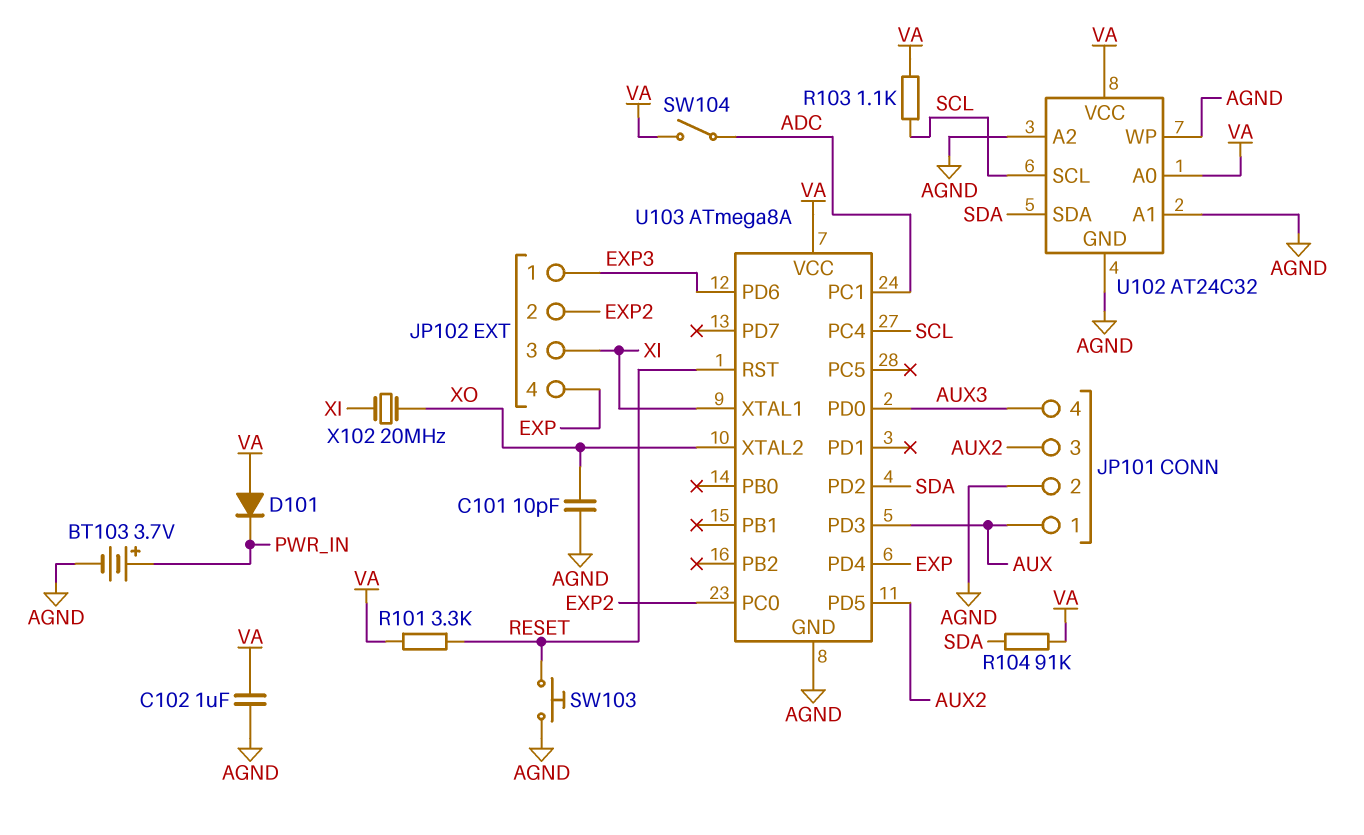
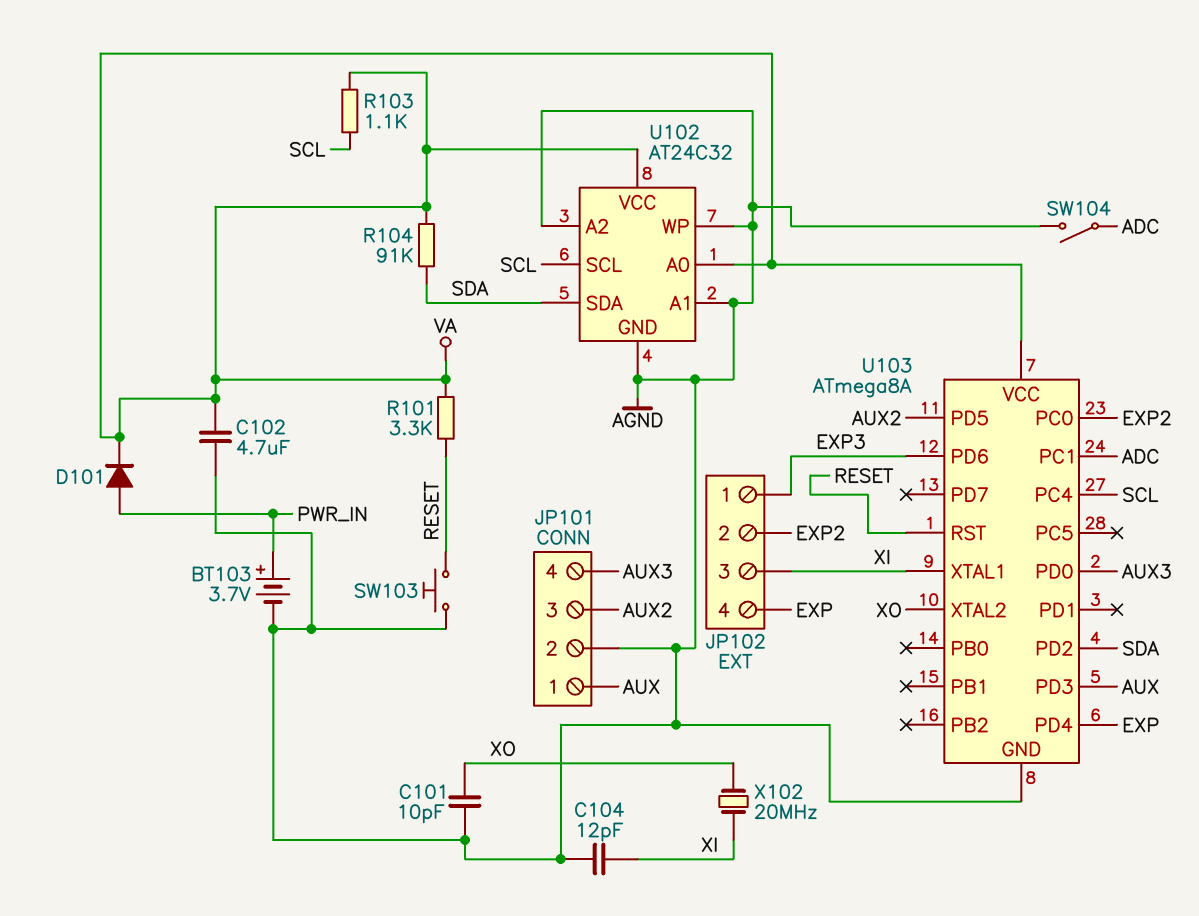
C102: 1uF (AGND, VA) -> 4.7uF (AGND, VA)
C104: none -> 12pF (AGND, XI)
D101: diode (A VA, K PWR_IN) -> diode (A PWR_IN, K VA)
SW104: switch (ADC, VA) -> switch (ADC, AGND)

